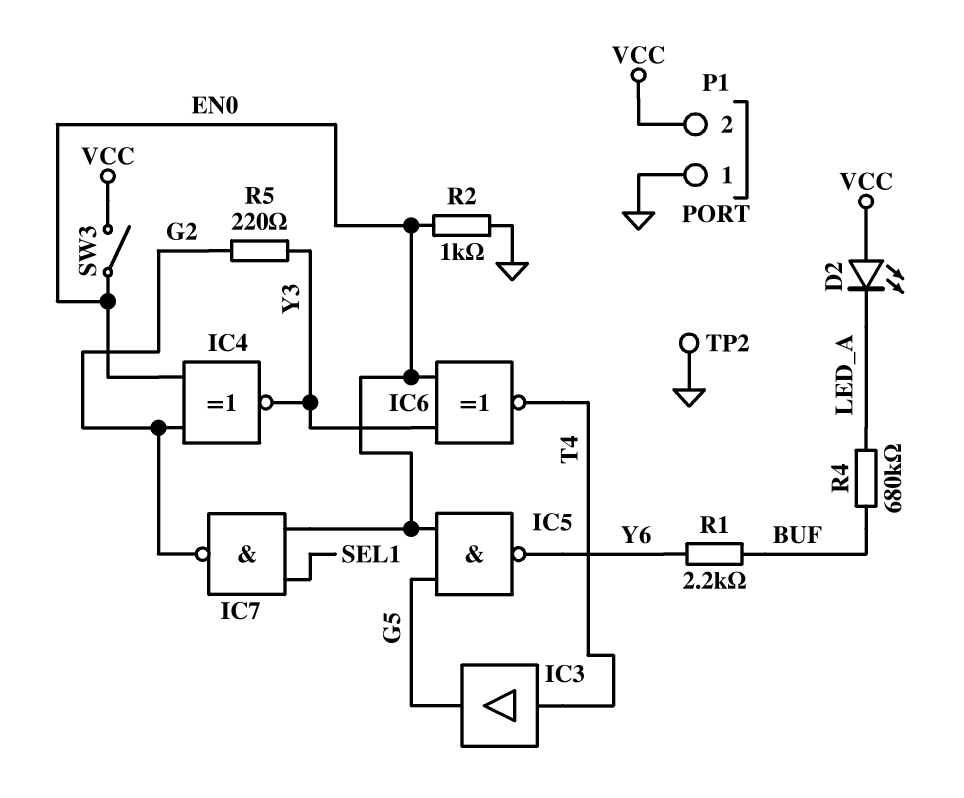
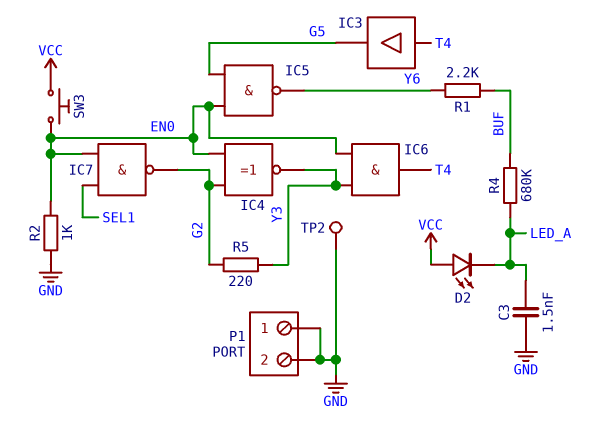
C3: none -> 1.5nF (GND, LED_A)
IC6: XNOR (in EN0, in Y3, out T4) -> AND (in EN0, in Y3, out T4)
P1 pin 2: VCC -> GND
SW3: switch (EN0, VCC) -> button (EN0, VCC)

